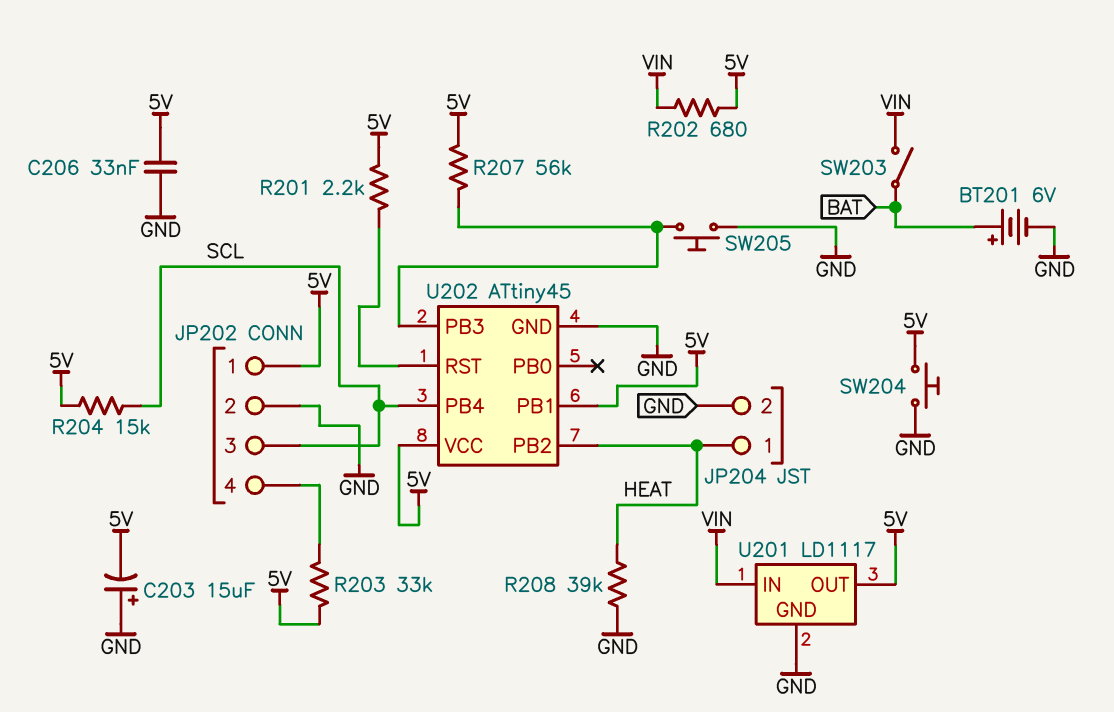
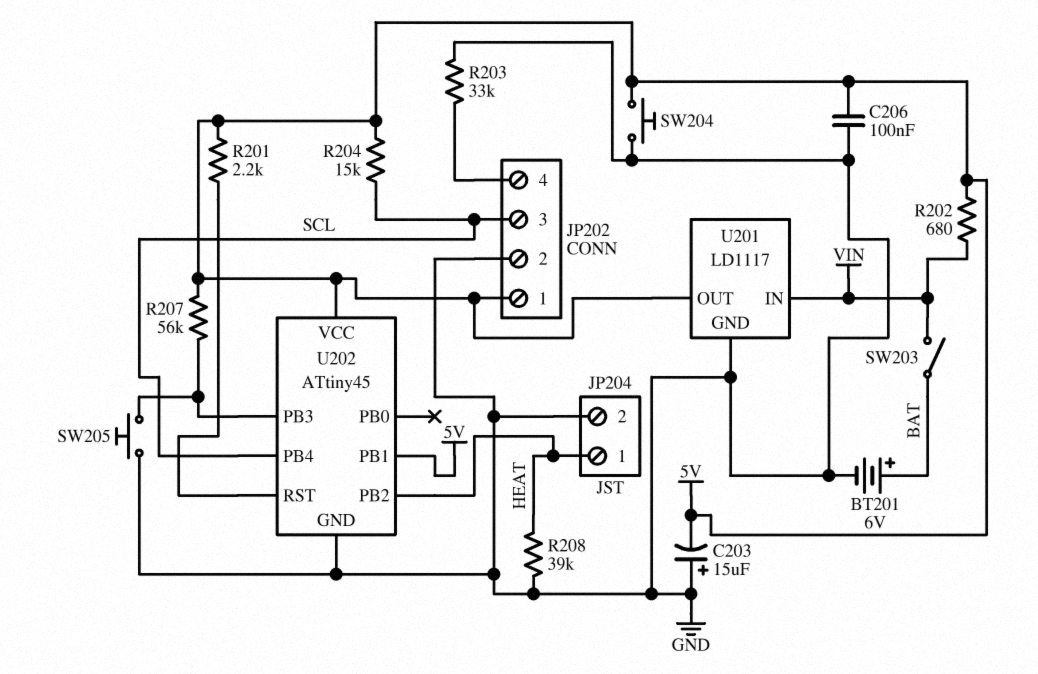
C206: 33nF (5V, GND) -> 100nF (5V, GND)
R203: 33k (5V, JP202/4) -> 33k (GND, JP202/4)

